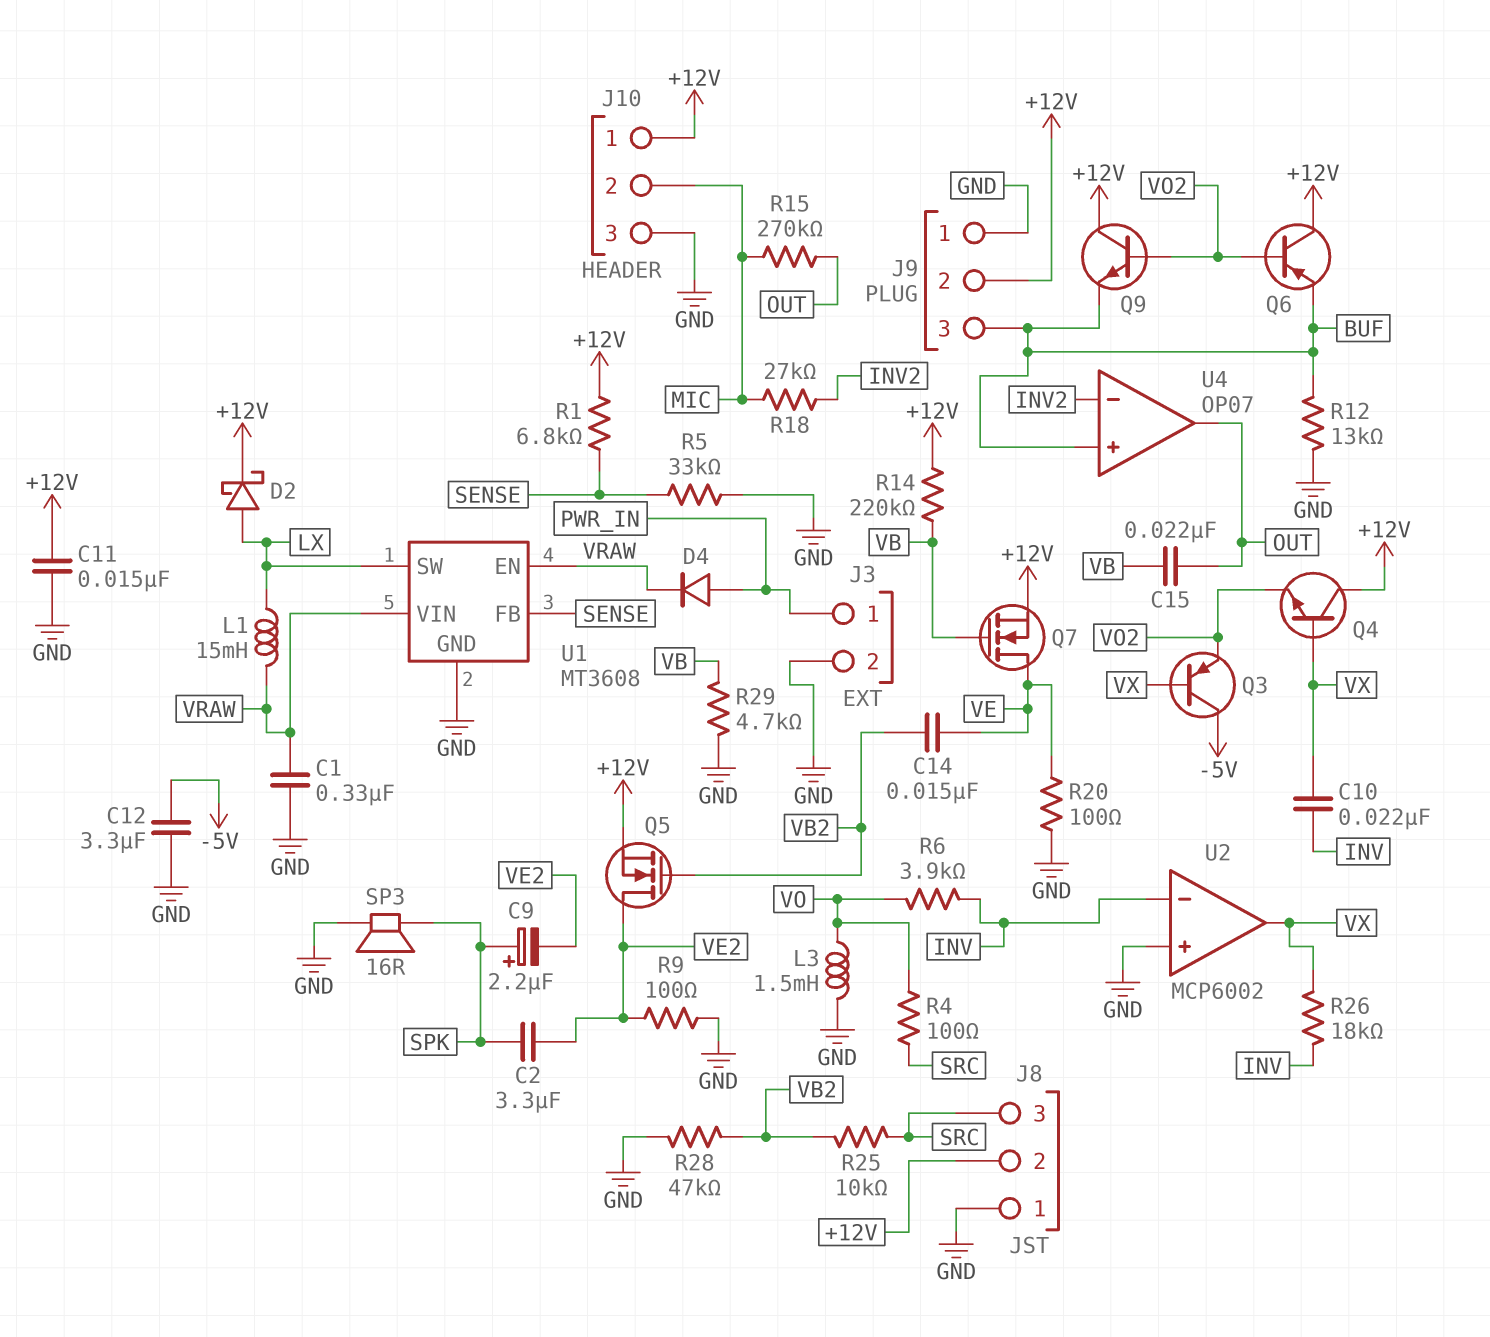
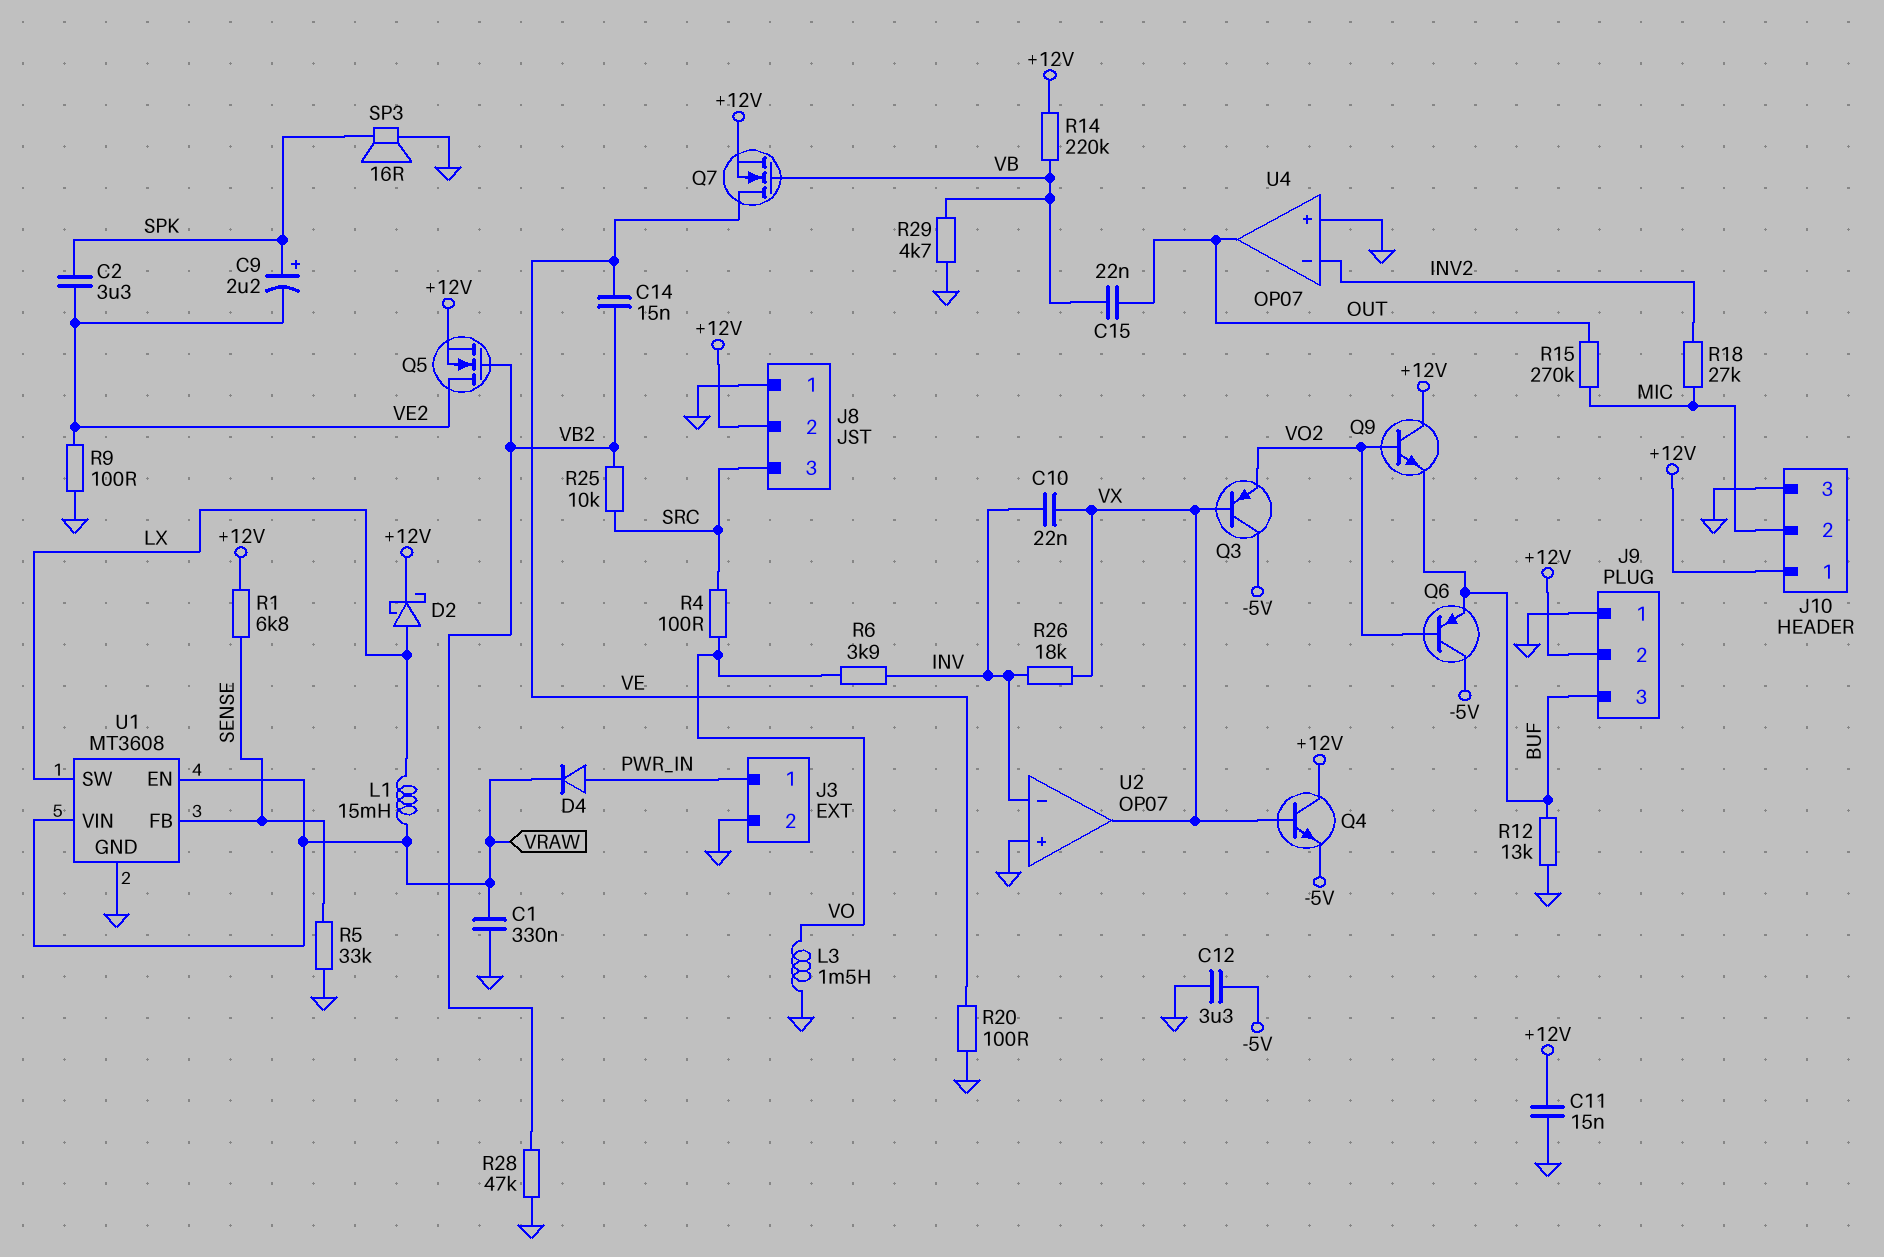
Q4: NPN (B VX, C +12V, E VO2) -> NPN (B VX, C +12V, E -5V)
Q6: PNP (B VO2, C +12V, E BUF) -> PNP (B VO2, C -5V, E BUF)
U2: MCP6002 -> OP07
U4 pin in+: BUF -> GND

